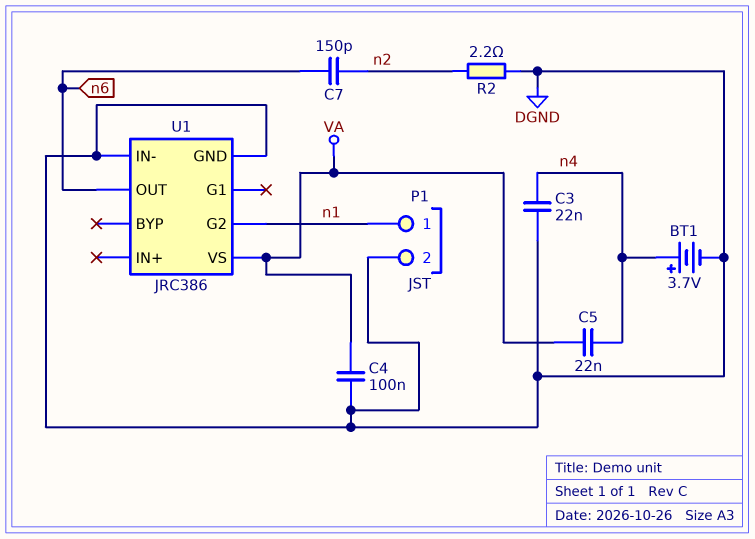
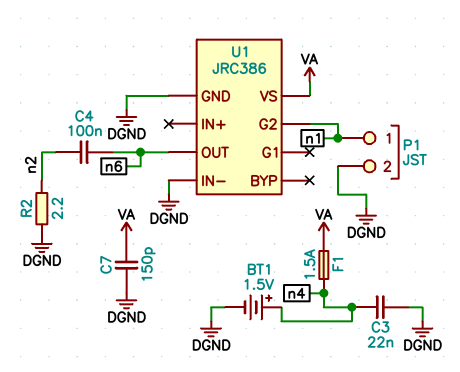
BT1: 3.7V (plus n4, minus DGND) -> 1.5V (plus n4, minus DGND)
C4: 100nF (DGND, VA) -> 100nF (n2, n6)
C5: 22nF (VA, n4) -> none
C7: 150pF (n2, n6) -> 150pF (DGND, VA)
F1: none -> 1.5A (VA, n4)

